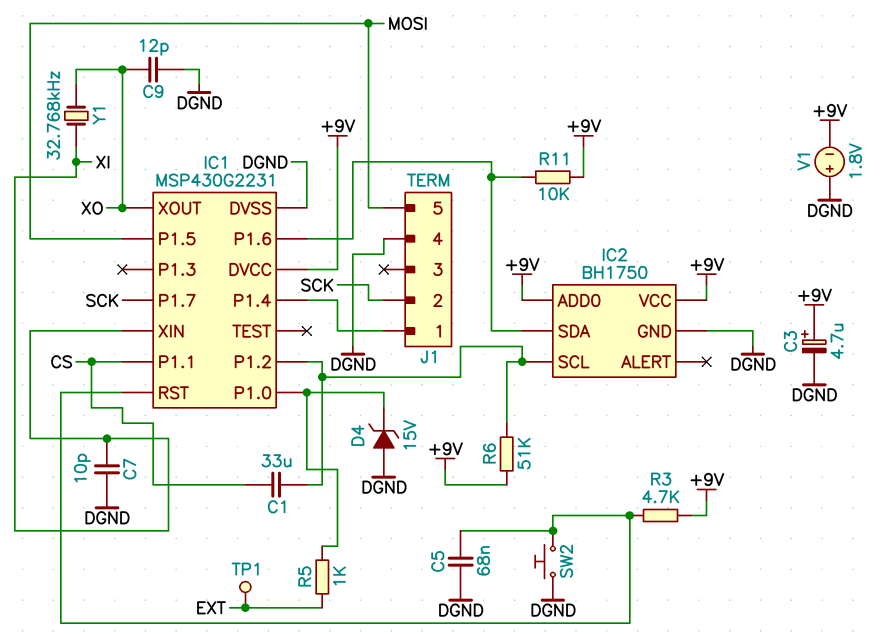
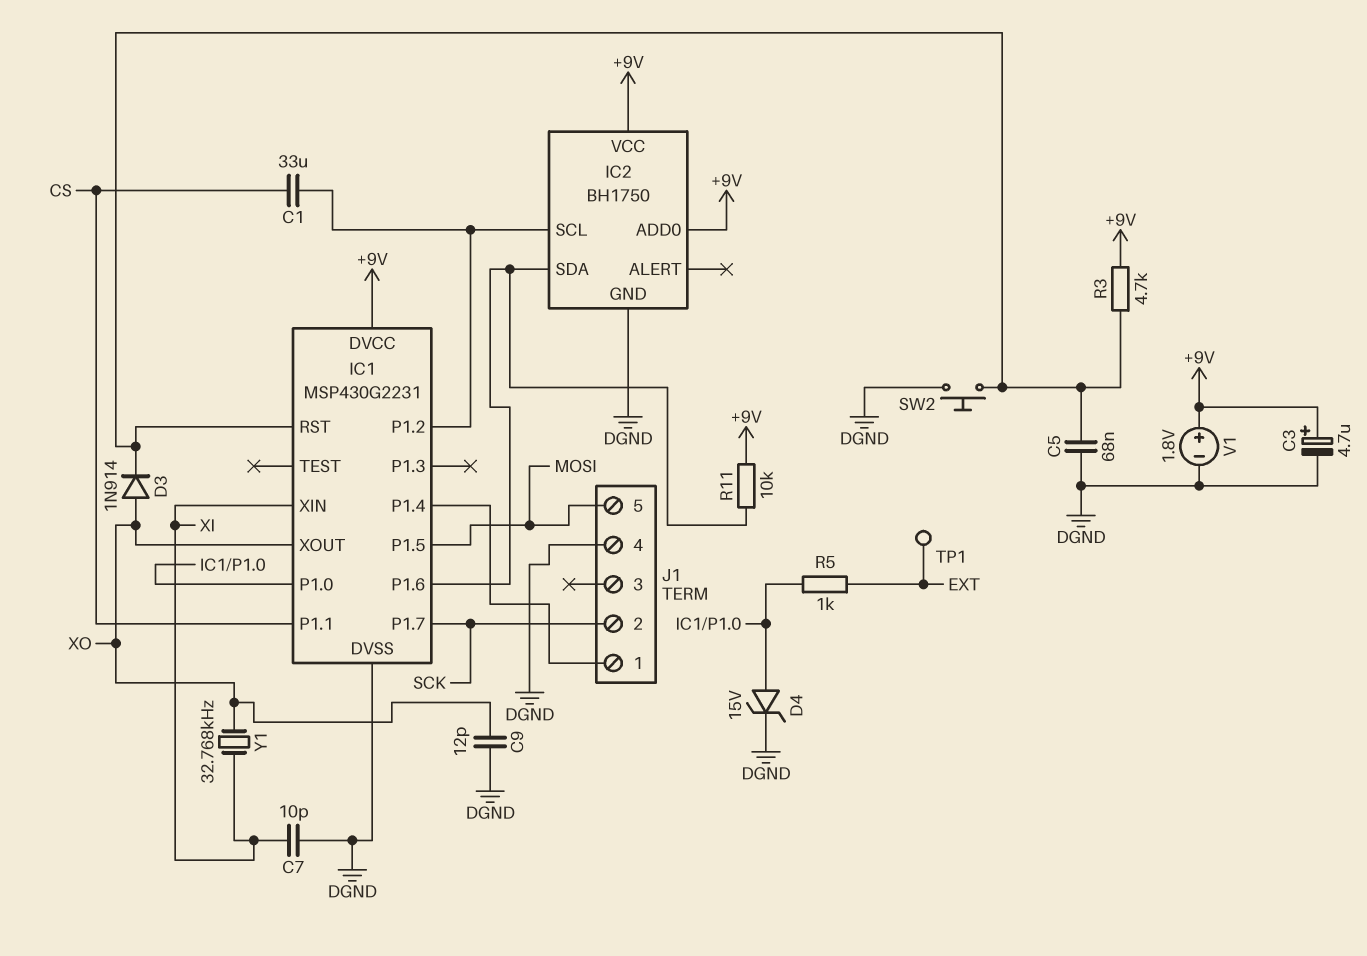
D3: none -> diode 1N914 (A XO, K IC1/RST)
D4: zener 15V (A DGND, K IC1/P1.0) -> zener 15V (A IC1/P1.0, K DGND)
R6: 51k (+9V, IC1/P1.2) -> none
V1: 1.8V (plus DGND, minus +9V) -> 1.8V (plus +9V, minus DGND)

